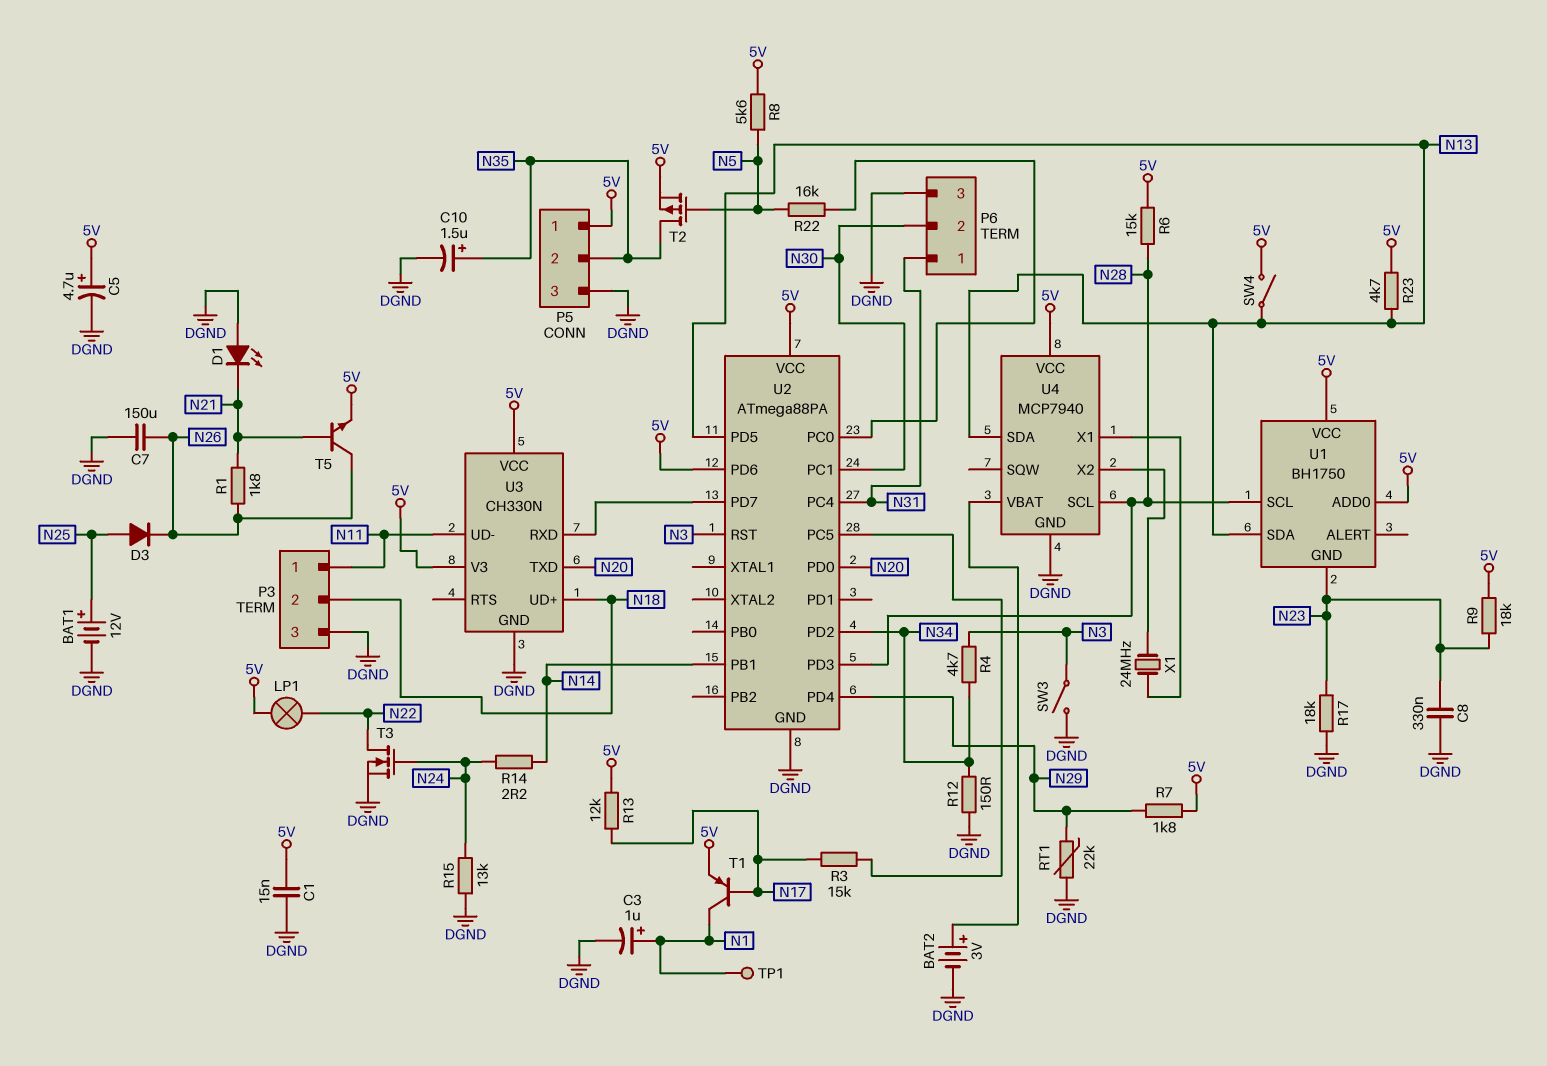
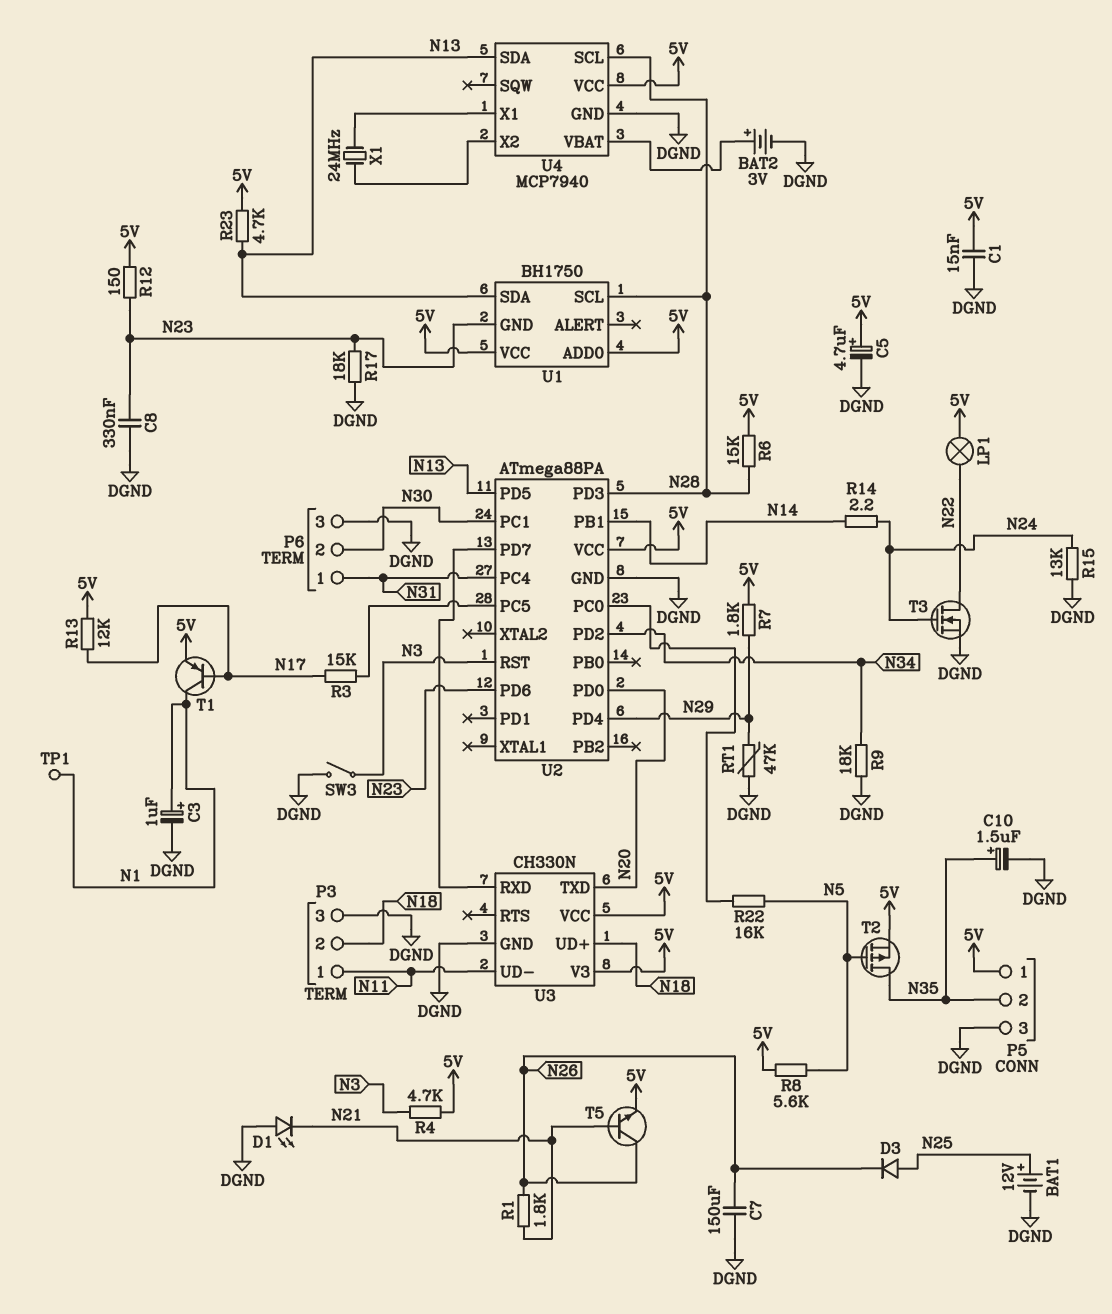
R4: 4.7k (N3, N34) -> 4.7k (5V, N3)
R9: 18k (5V, N23) -> 18k (DGND, N34)
R12: 150 (DGND, N34) -> 150 (5V, N23)
RT1: 22k (DGND, N29) -> 47k (DGND, N29)
SW4: switch (5V, N13) -> none
U2 pin PD6: 5V -> N23

